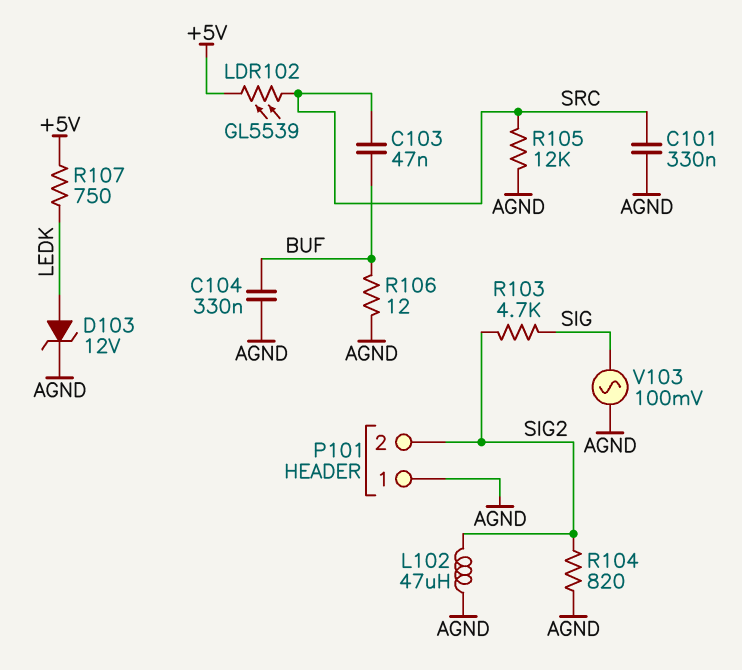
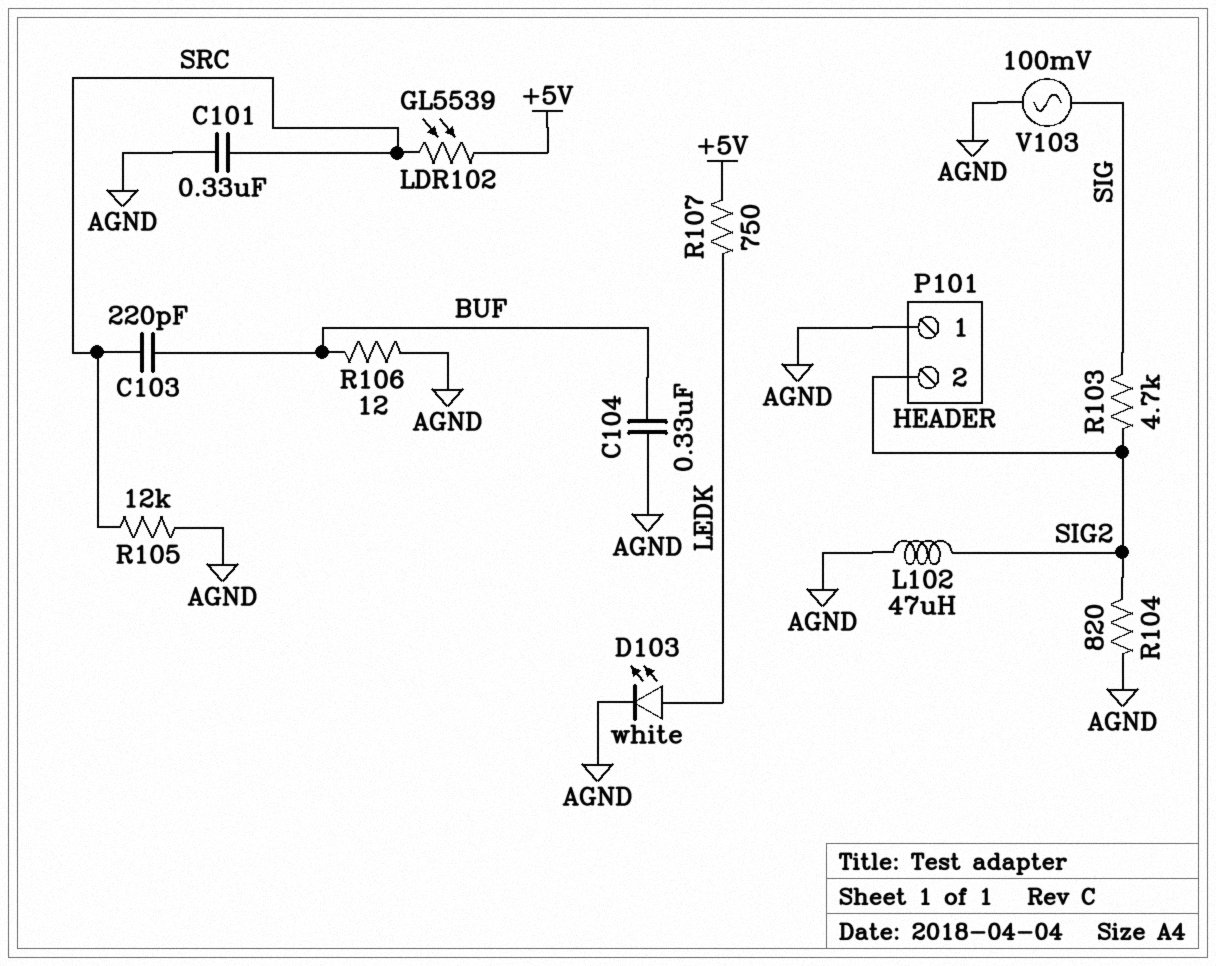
C103: 47nF (BUF, SRC) -> 220pF (BUF, SRC)
D103: zener 12V (A LEDK, K AGND) -> LED white (A LEDK, K AGND)

